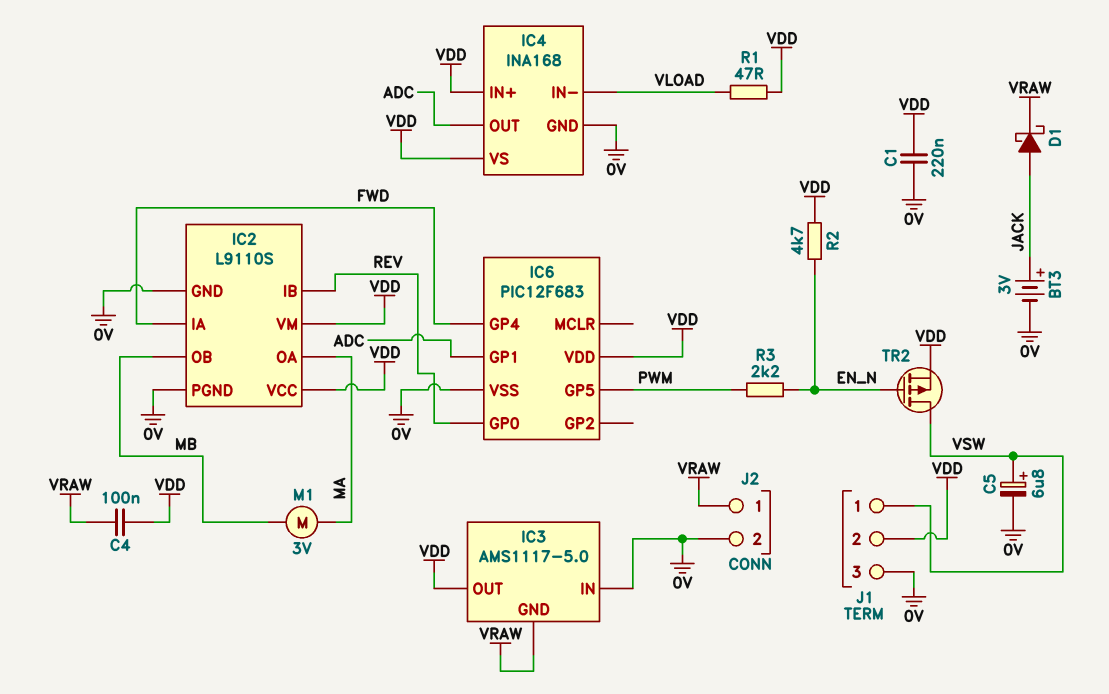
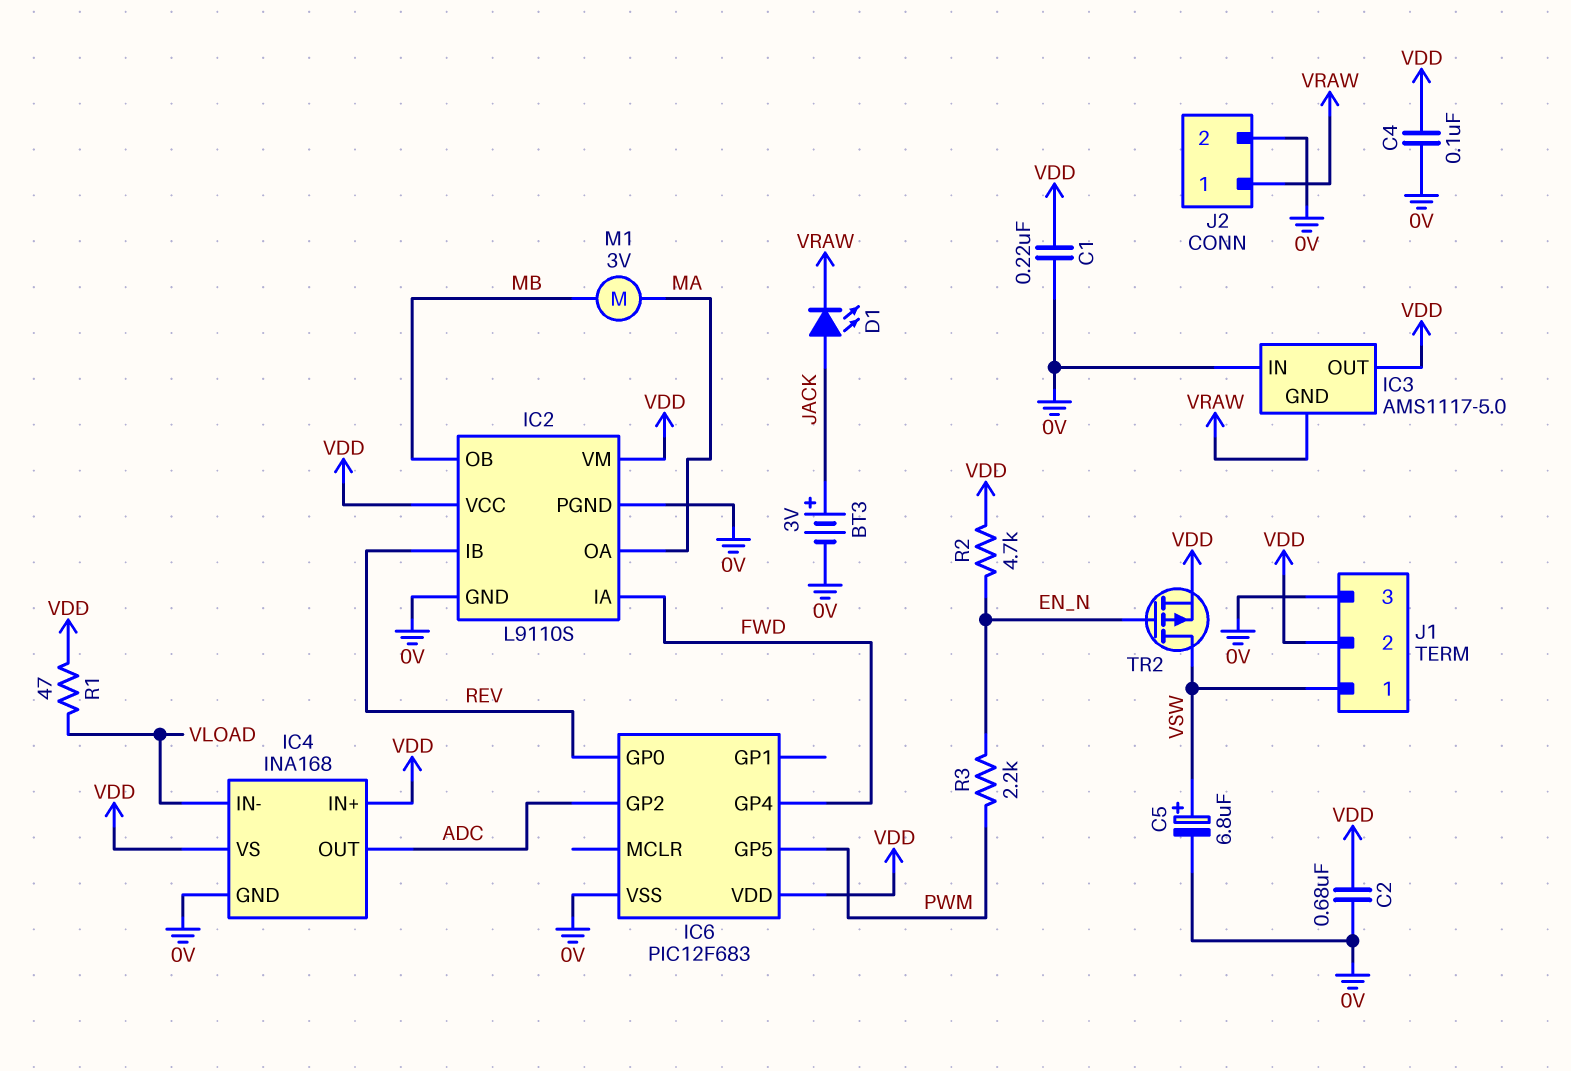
C2: none -> 680nF (0V, VDD)
C4: 100nF (VDD, VRAW) -> 100nF (0V, VDD)
D1: schottky (A JACK, K VRAW) -> LED (A JACK, K VRAW)
IC6 pin GP1: ADC -> none
IC6 pin GP2: none -> ADC

